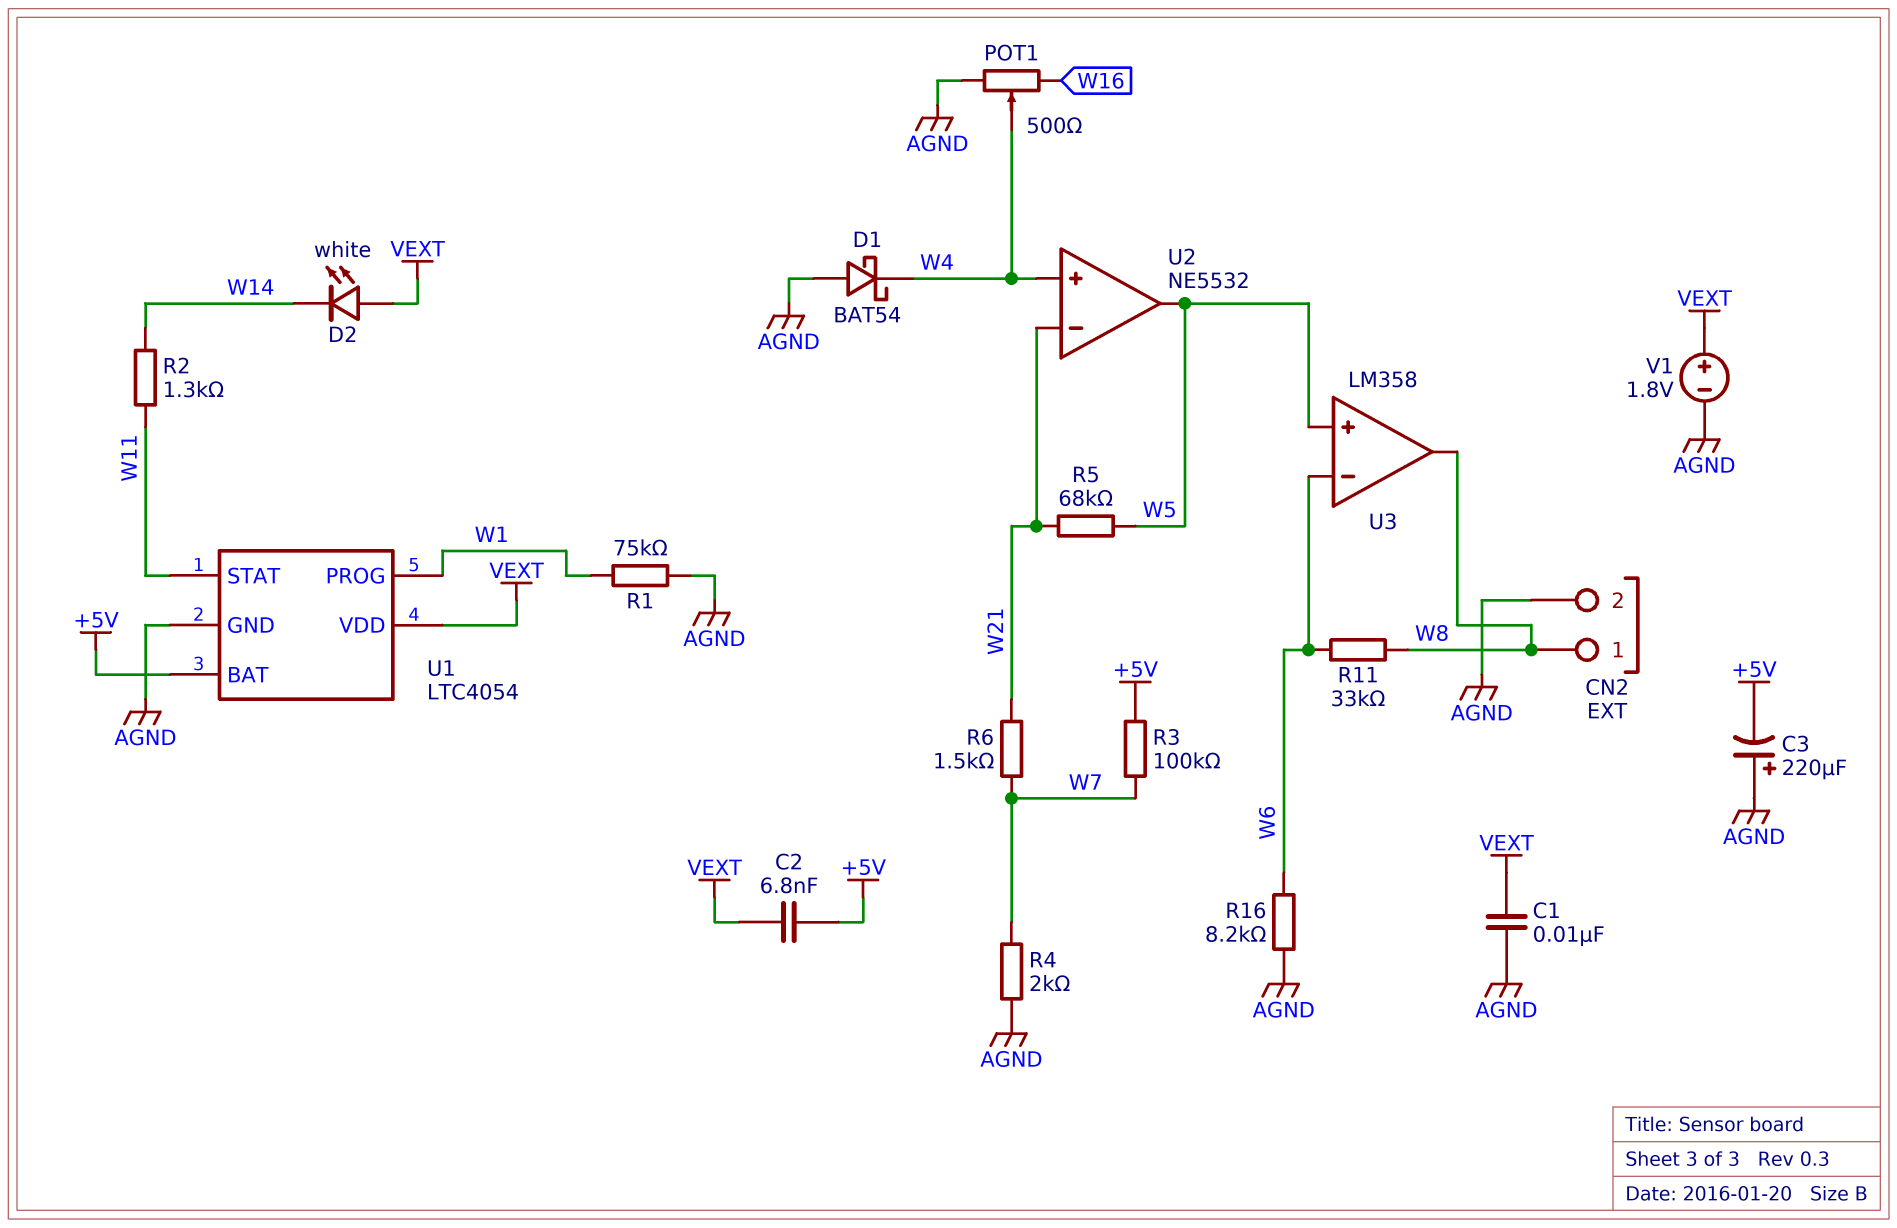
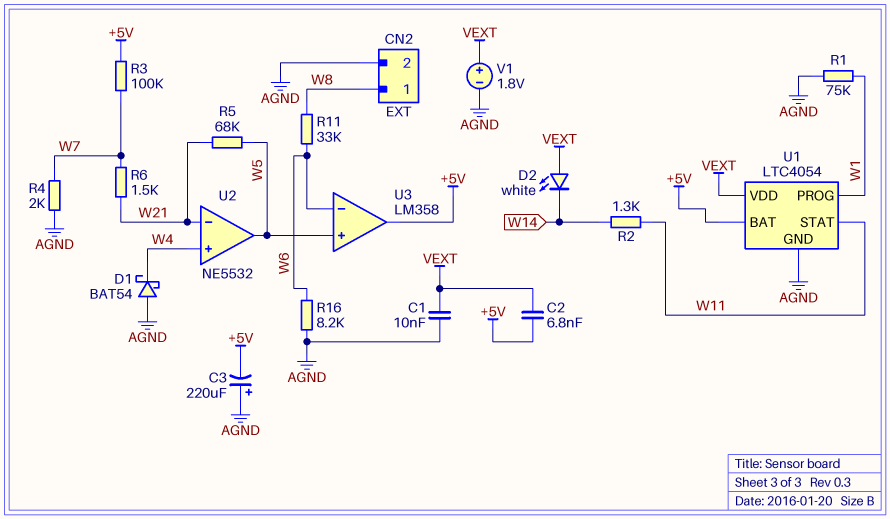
POT1: 500 (AGND, W16, wiper W4) -> none
U3 pin out: W8 -> +5V

